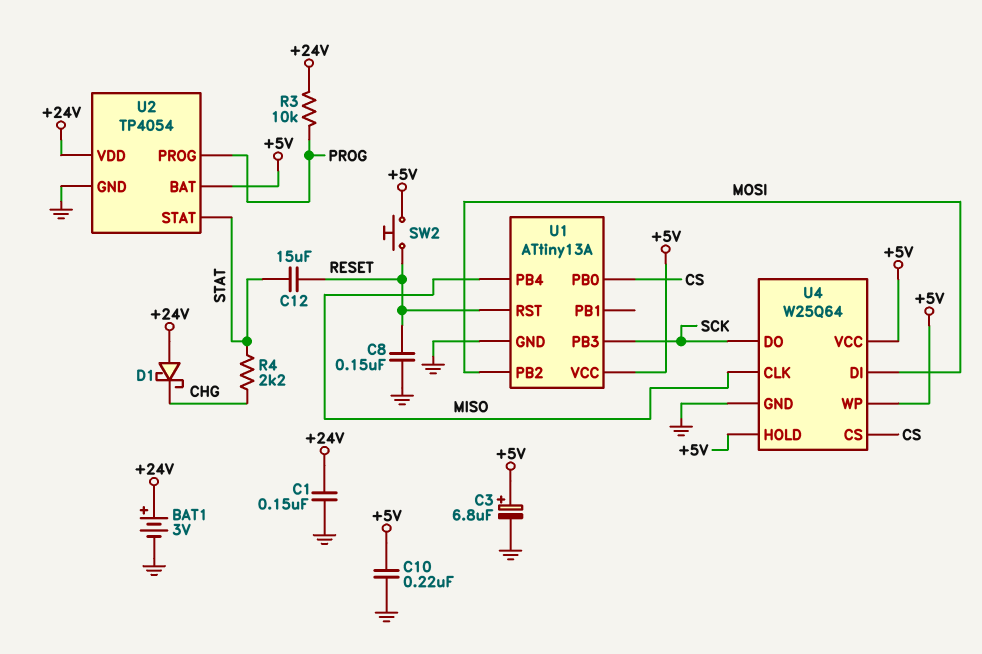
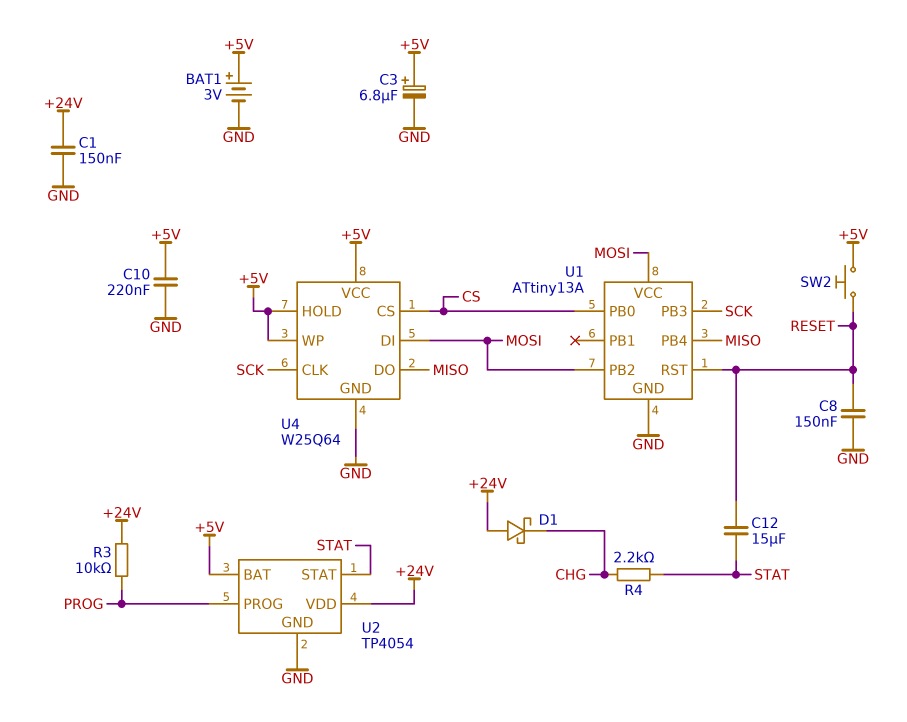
BAT1: 3V (plus +24V, minus GND) -> 3V (plus +5V, minus GND)
U1 pin VCC: +5V -> MOSI
U4 pin CLK: MISO -> SCK
U4 pin DO: SCK -> MISO

